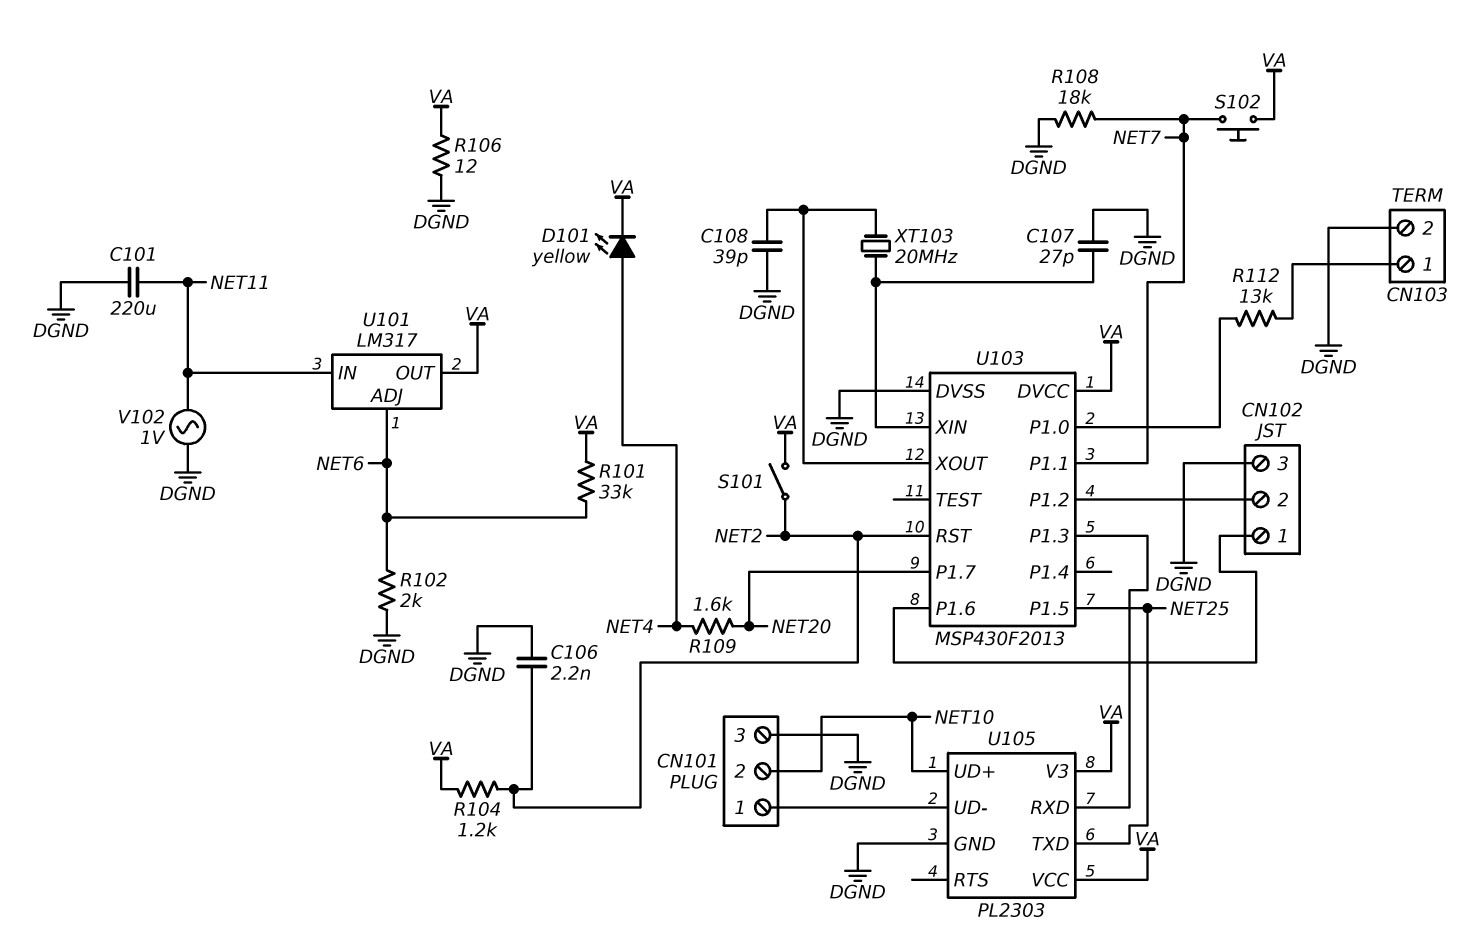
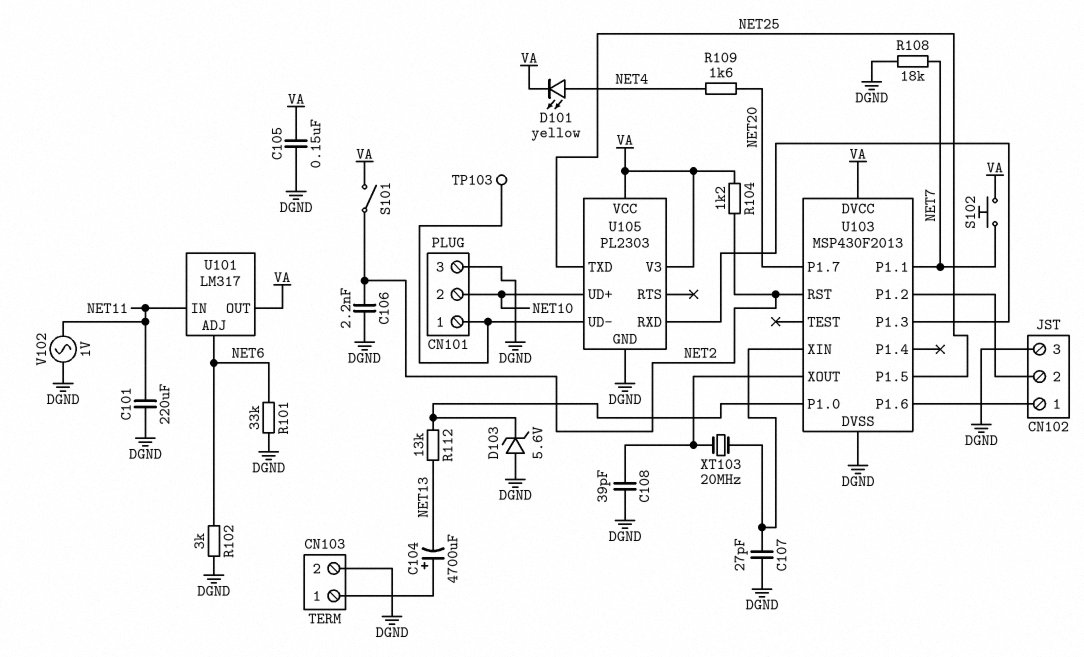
C104: none -> 4700uF (plus CN103/1, minus NET13)
C105: none -> 150nF (DGND, VA)
D103: none -> zener 5.6V (A DGND, K U103/P1.0)
R101: 33k (NET6, VA) -> 33k (DGND, NET6)
R102: 2k (DGND, NET6) -> 3k (DGND, NET6)
R106: 12 (DGND, VA) -> none
R112: 13k (CN103/1, U103/P1.0) -> 13k (NET13, U103/P1.0)
TP103: none -> test point (CN101/1)

